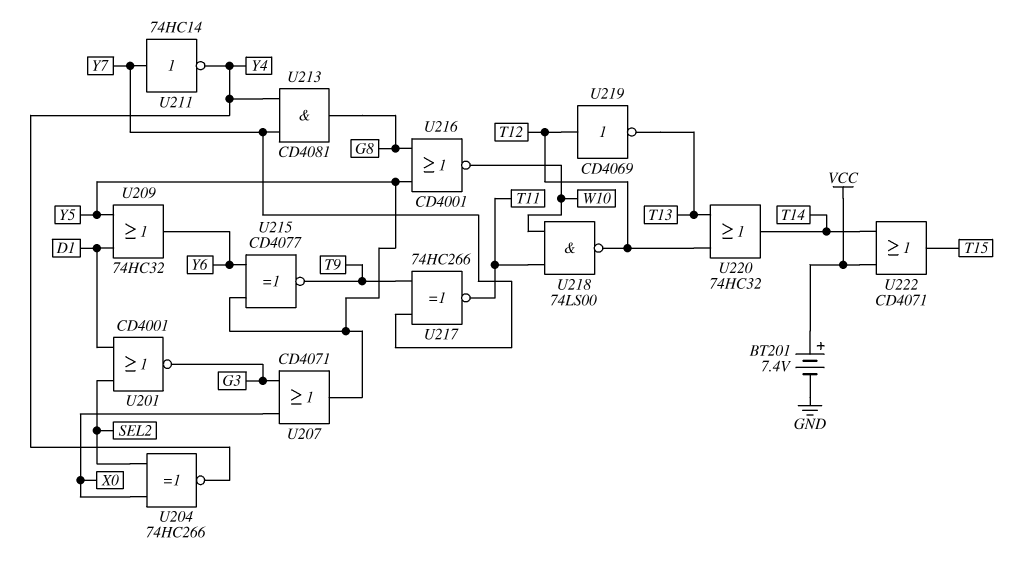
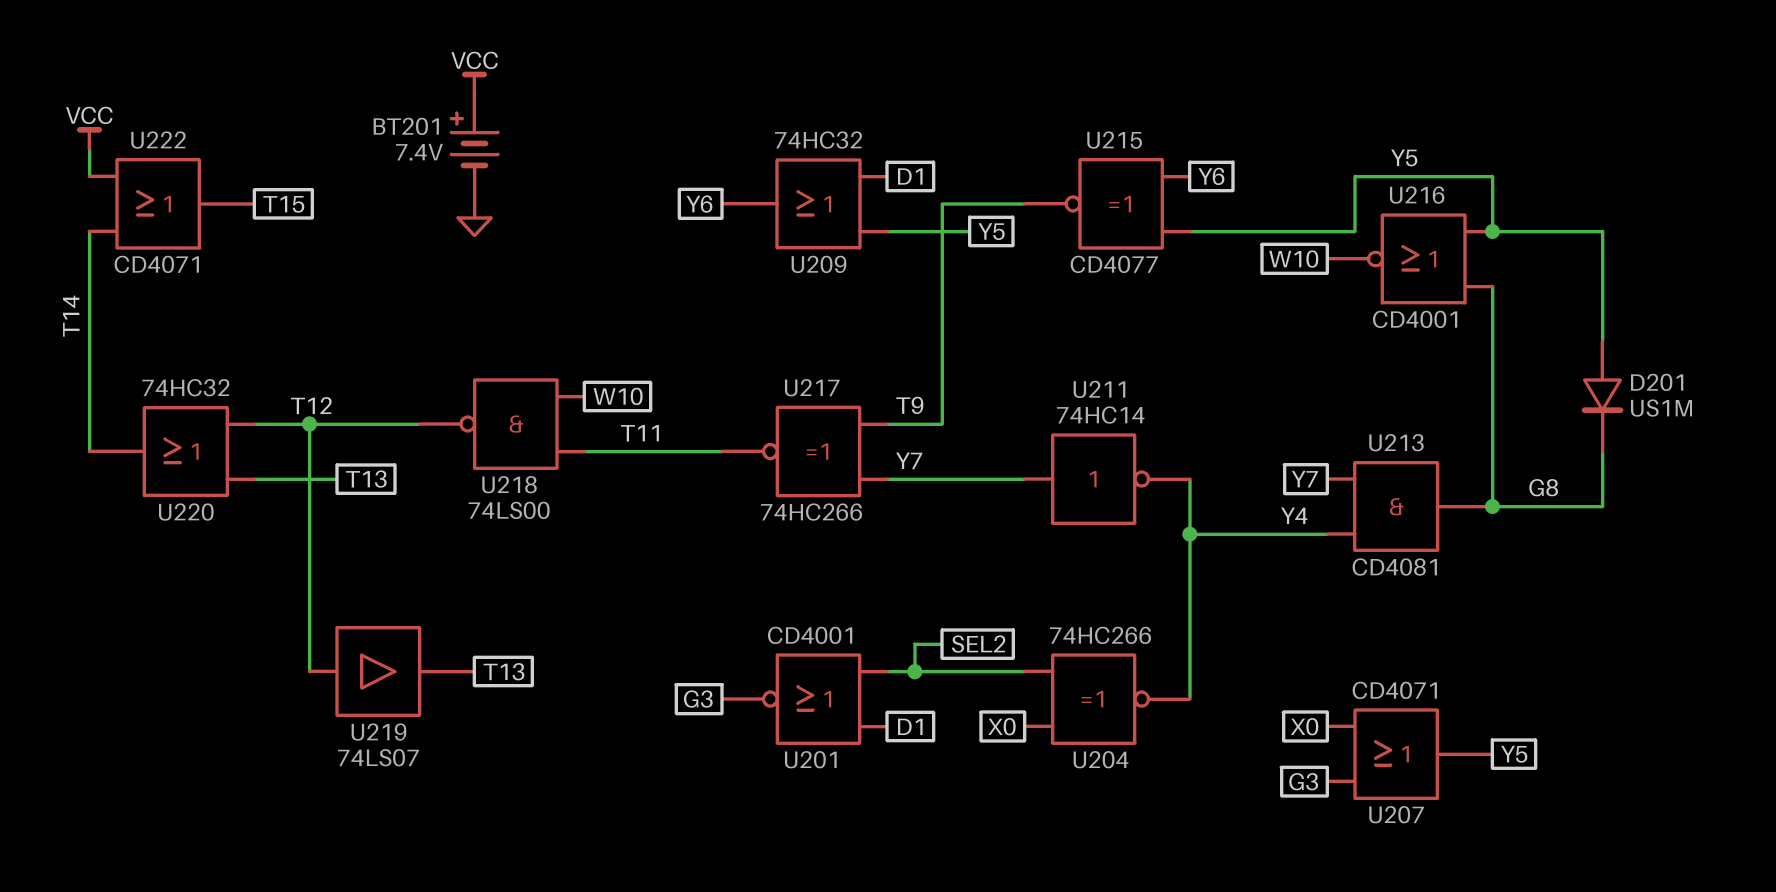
D201: none -> diode US1M (A Y5, K G8)
U219: NOT CD4069 (in T12, out T13) -> buffer 74LS07 (in T12, out T13)

